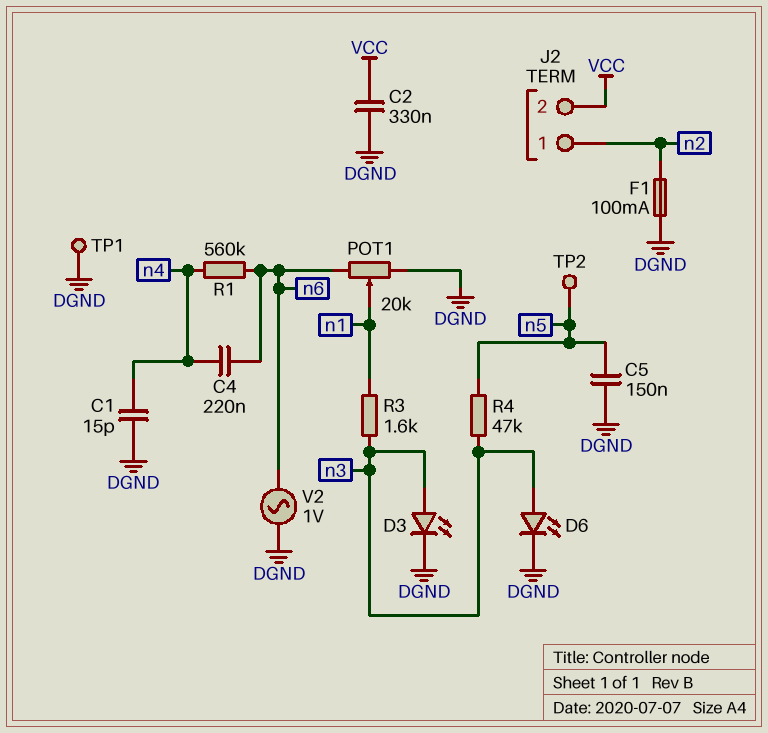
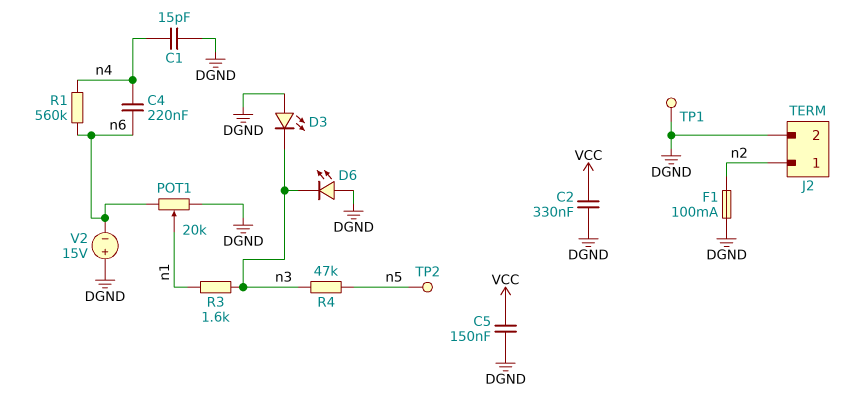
C5: 150nF (DGND, n5) -> 150nF (DGND, VCC)
D3: LED (A n3, K DGND) -> LED (A DGND, K n3)
D6: LED (A n3, K DGND) -> LED (A DGND, K n3)
J2 pin 2: VCC -> DGND
V2: AC 1V (DGND, n6) -> 15V (plus DGND, minus n6)

